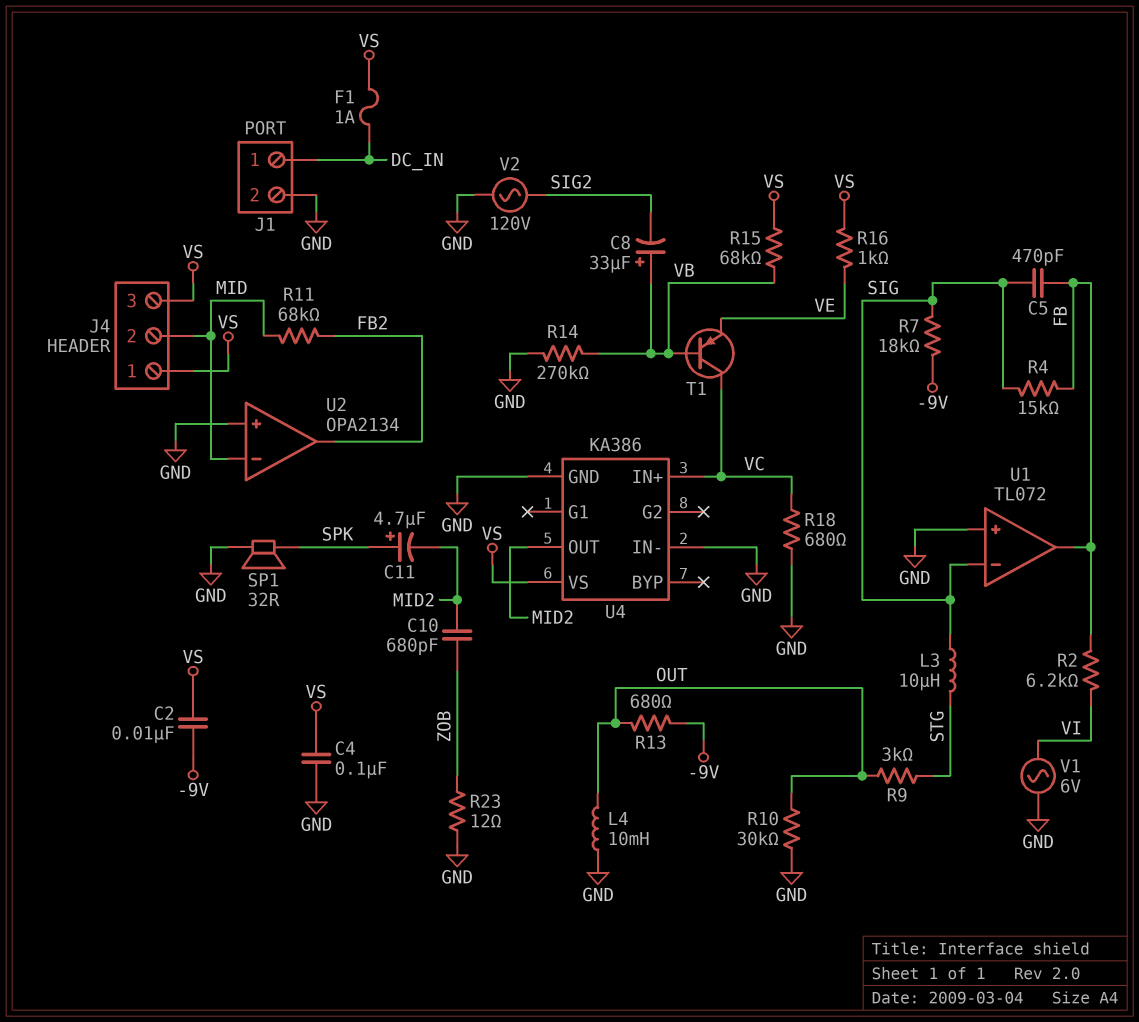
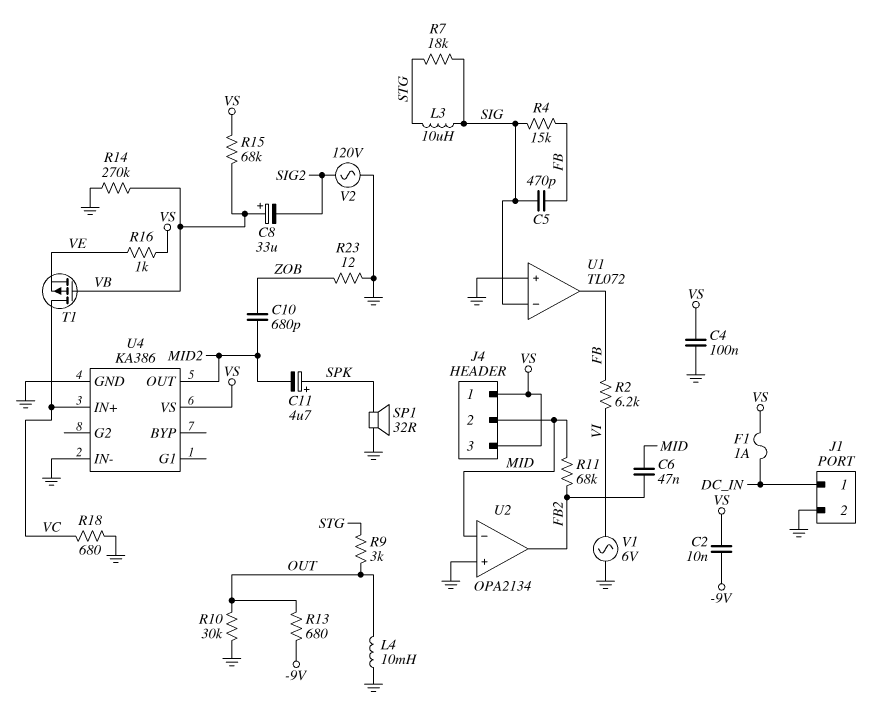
C6: none -> 47nF (FB2, MID)
R7: 18k (-9V, SIG) -> 18k (SIG, STG)
T1: PNP (B VB, C VC, E VE) -> PMOS (G VB, D VC, S VE)

